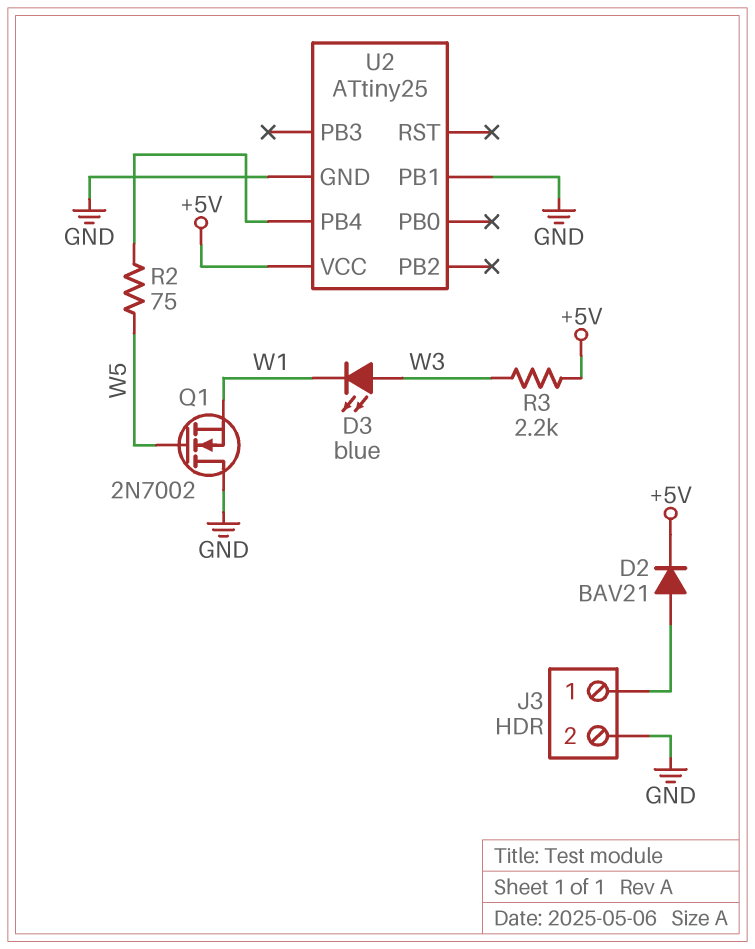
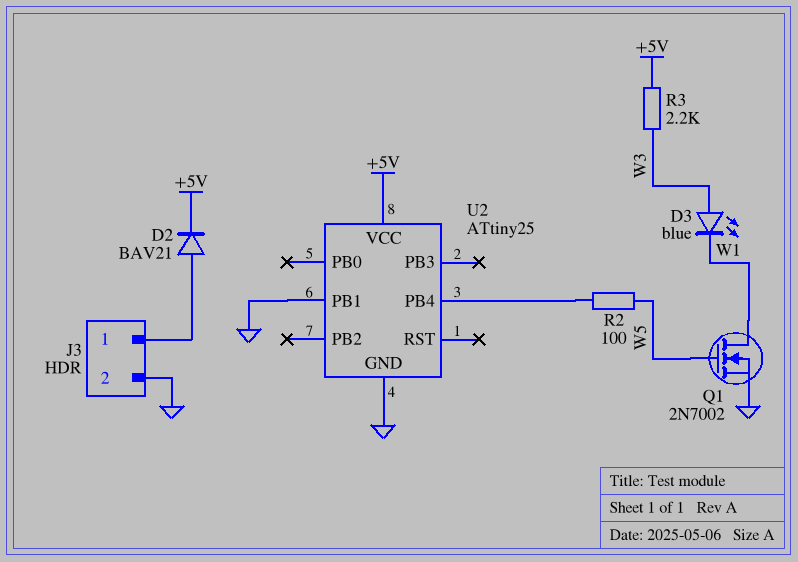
Q1: NMOS 2N7002 (G W5, D GND, S W1) -> NMOS 2N7002 (G W5, D W1, S GND)
R2: 75 (U2/PB4, W5) -> 100 (U2/PB4, W5)

